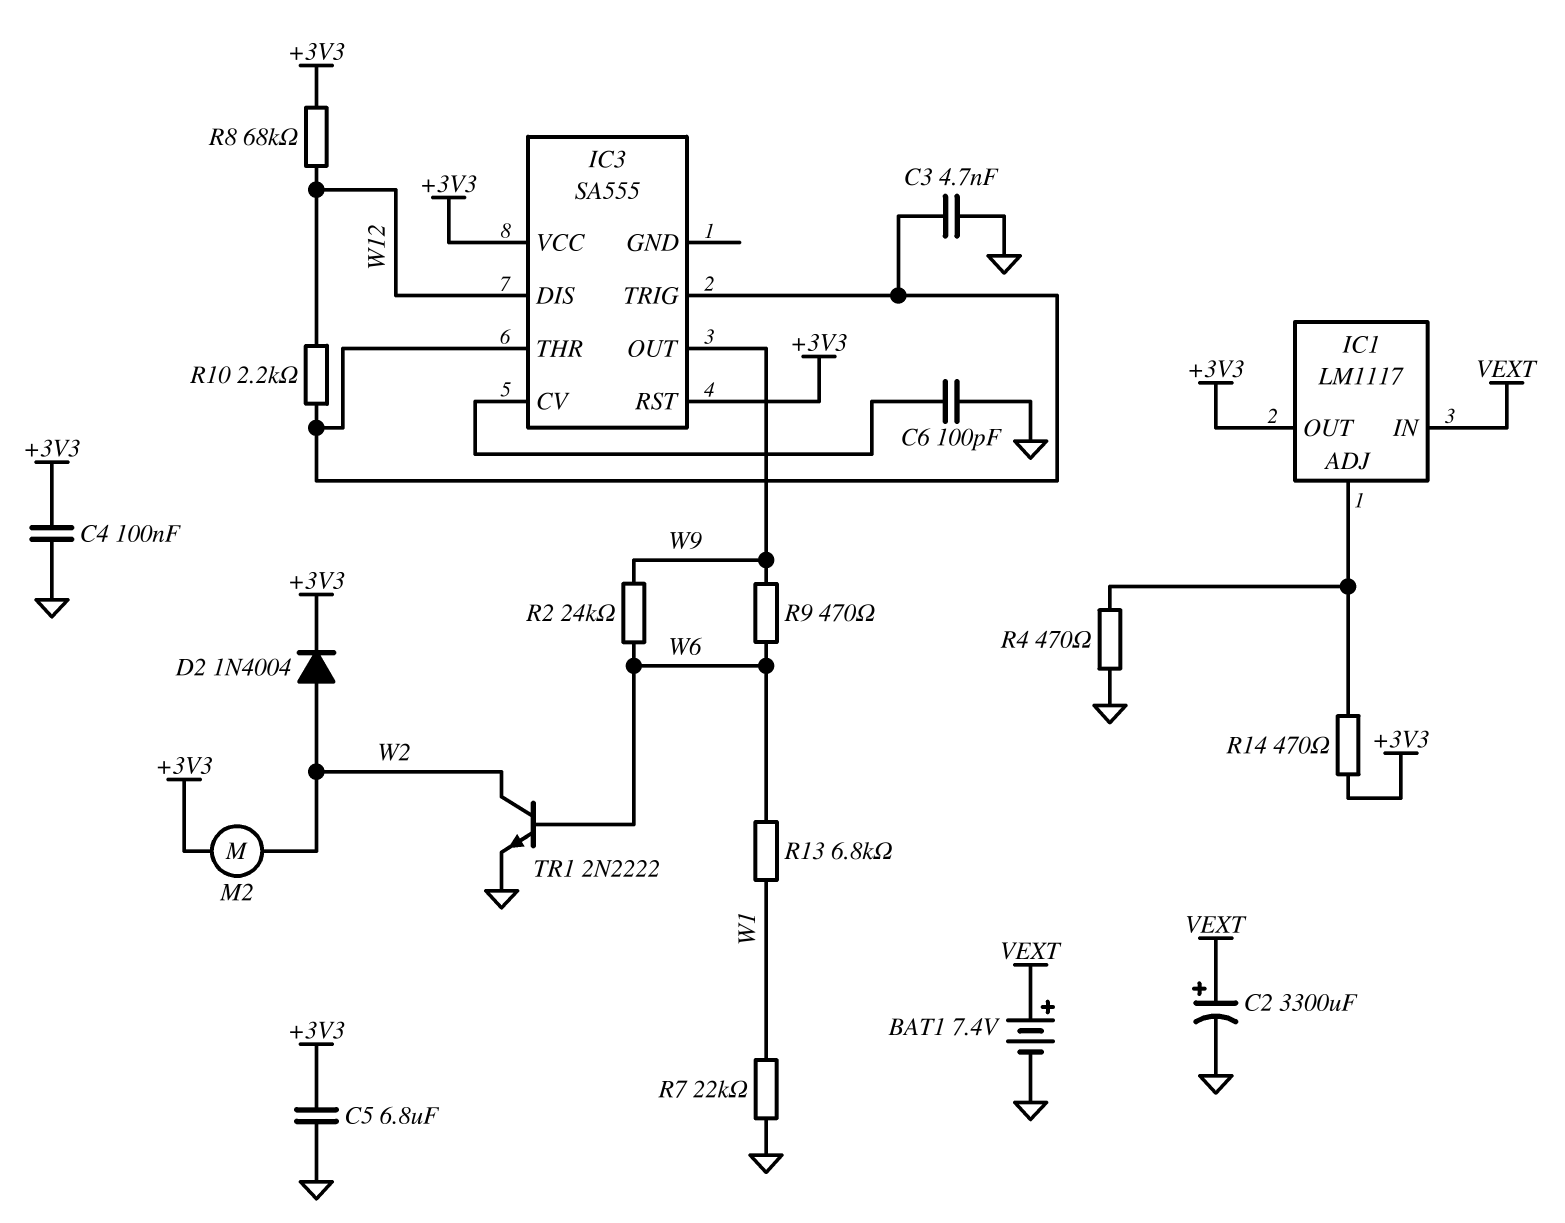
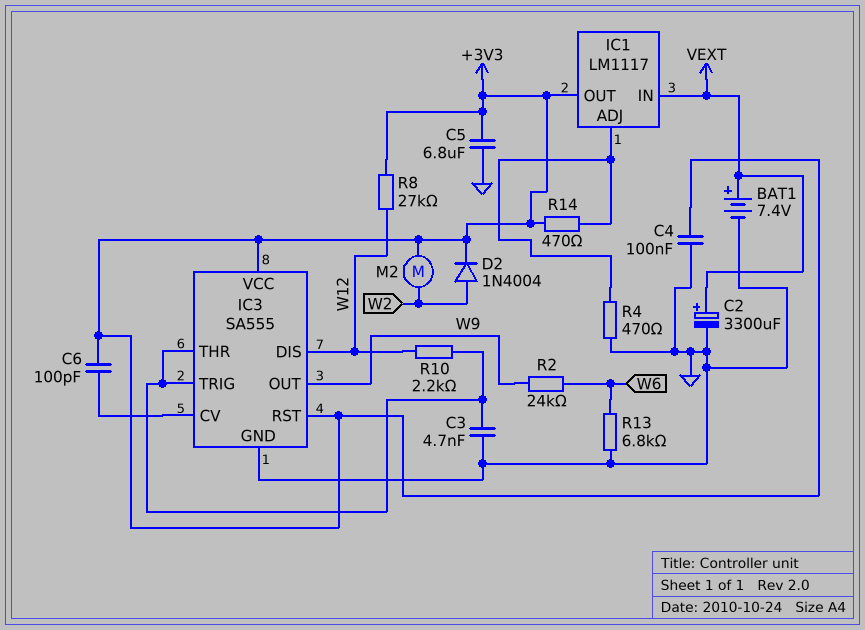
C6: 100pF (GND, IC3/CV) -> 100pF (+3V3, IC3/CV)
IC3 pin GND: none -> GND
R7: 22k (GND, W1) -> none
R8: 68k (+3V3, W12) -> 27k (+3V3, W12)
R9: 470 (W6, W9) -> none
R13: 6.8k (W1, W6) -> 6.8k (GND, W6)
TR1: NPN 2N2222 (B W6, C W2, E GND) -> none

